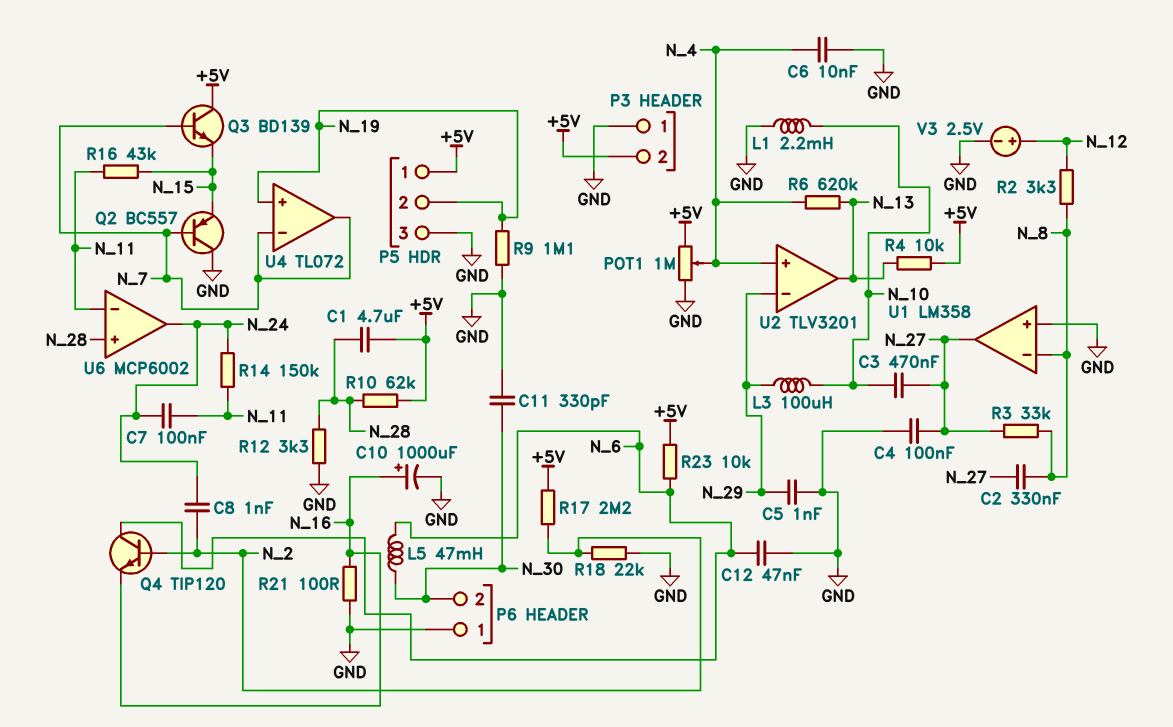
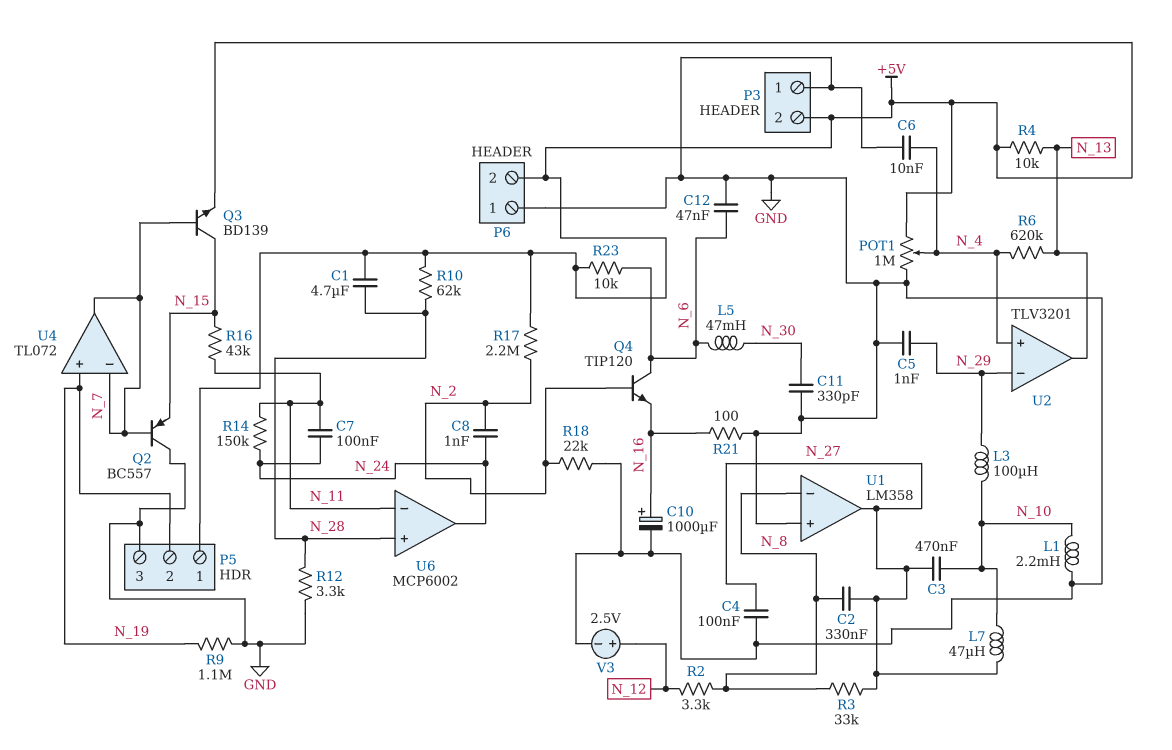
L7: none -> 47uH (N_10, N_27)
P6 pin 2: N_30 -> +5V
Q3: NPN BD139 (B N_7, C +5V, E N_15) -> NPN BD139 (B N_7, C N_15, E +5V)

